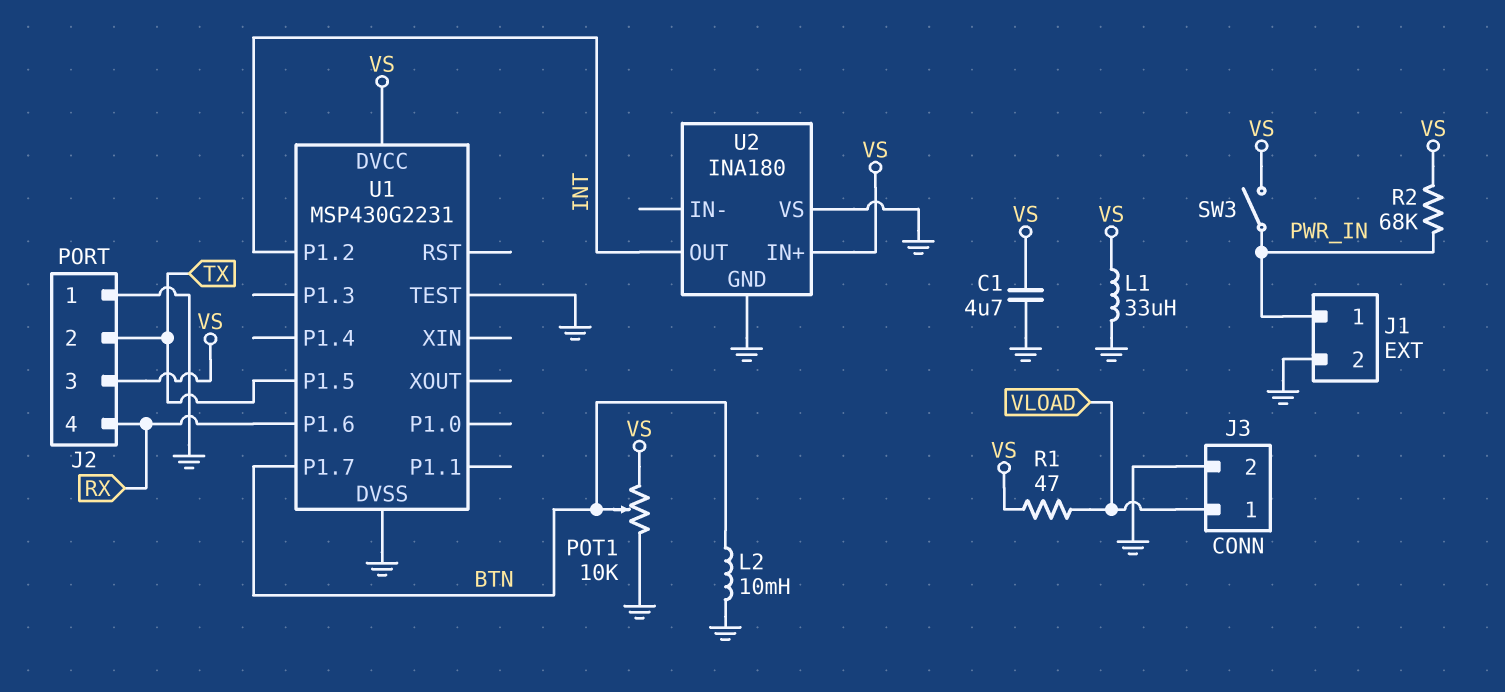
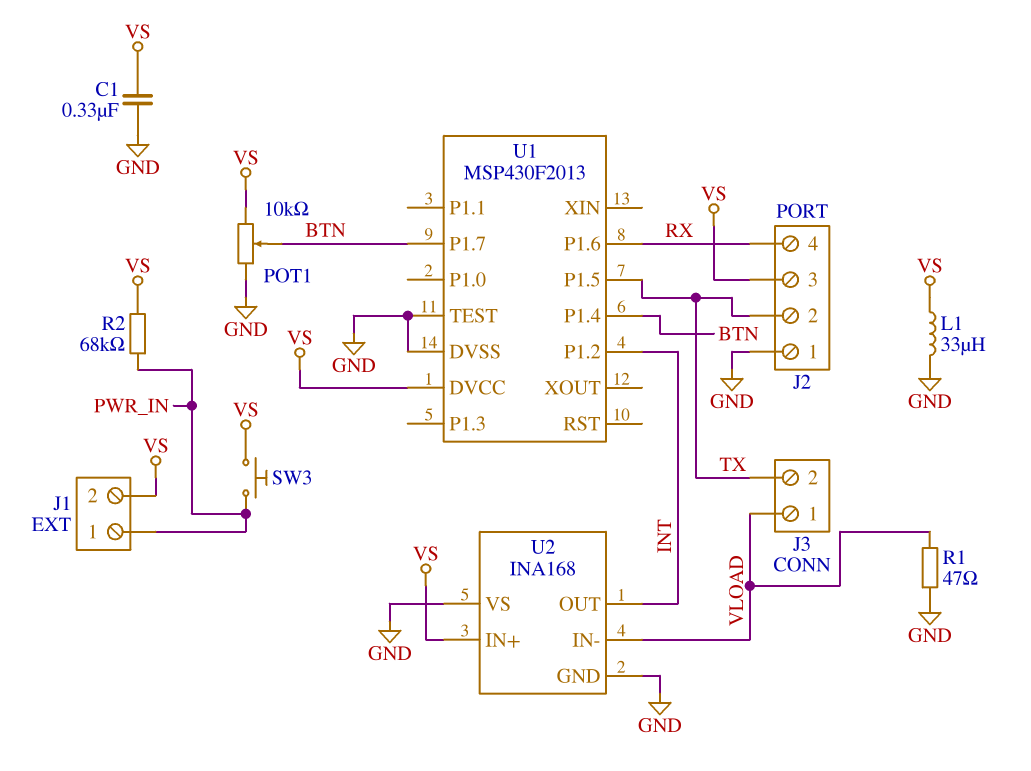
C1: 4.7uF (GND, VS) -> 330nF (GND, VS)
J1 pin 2: GND -> VS
J3 pin 2: GND -> TX
L2: 10mH (BTN, GND) -> none
R1: 47 (VLOAD, VS) -> 47 (GND, VLOAD)
SW3: switch (PWR_IN, VS) -> button (PWR_IN, VS)
U1: MSP430G2231 -> MSP430F2013
U1 pin P1.4: none -> BTN
U2: INA180 -> INA168
U2 pin IN-: none -> VLOAD

